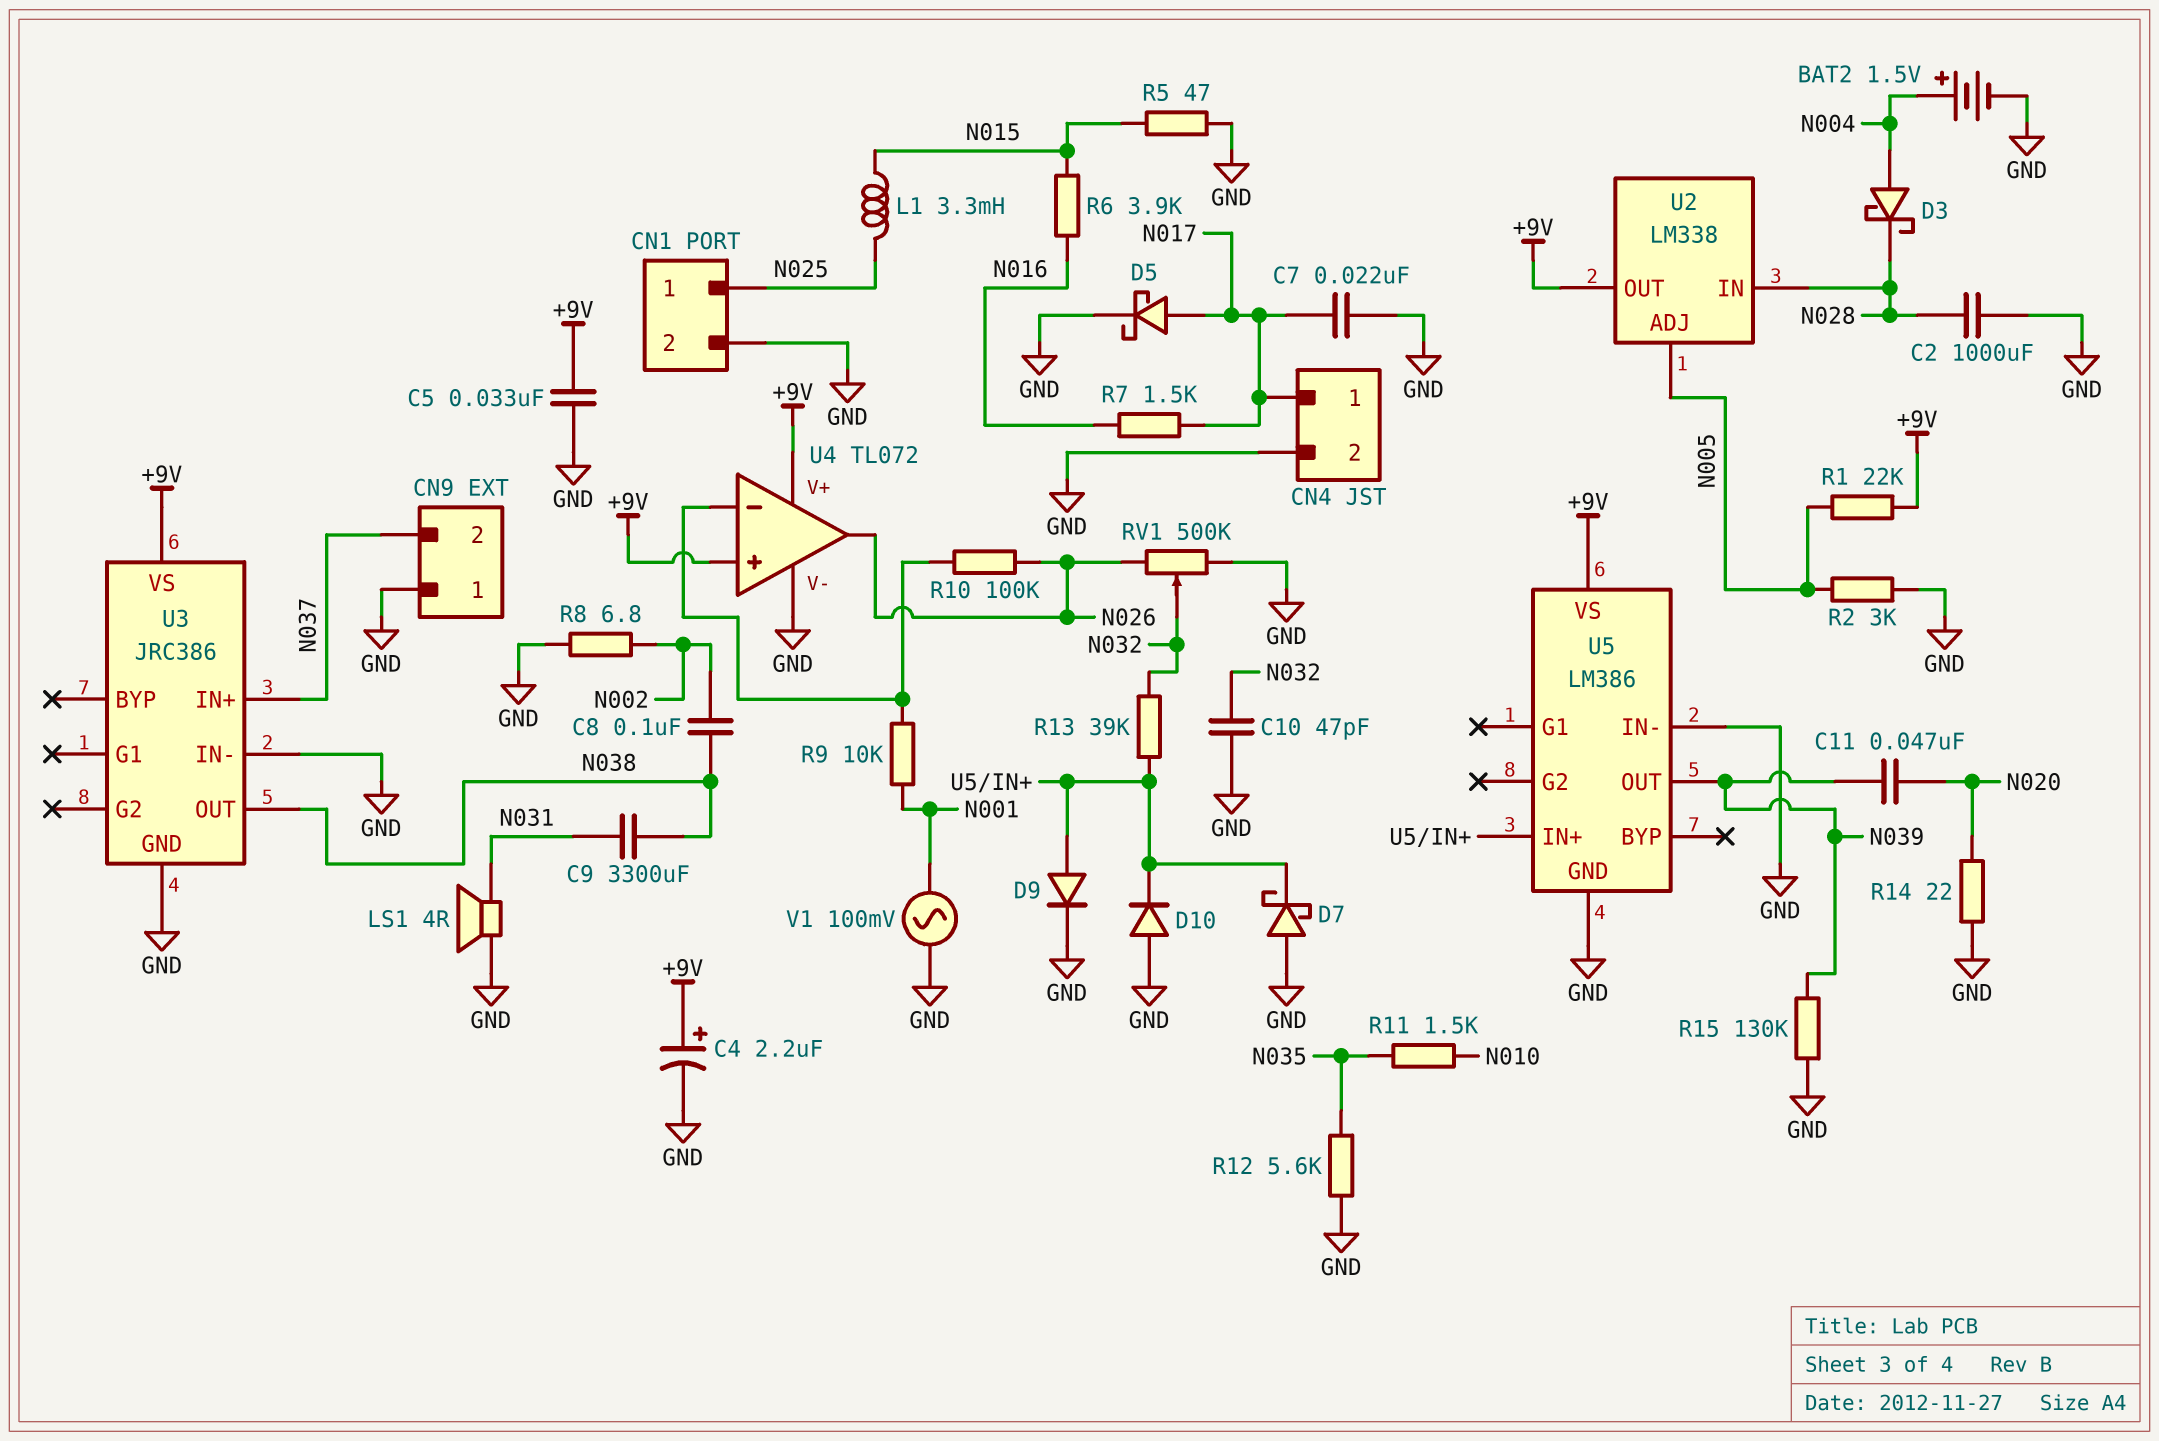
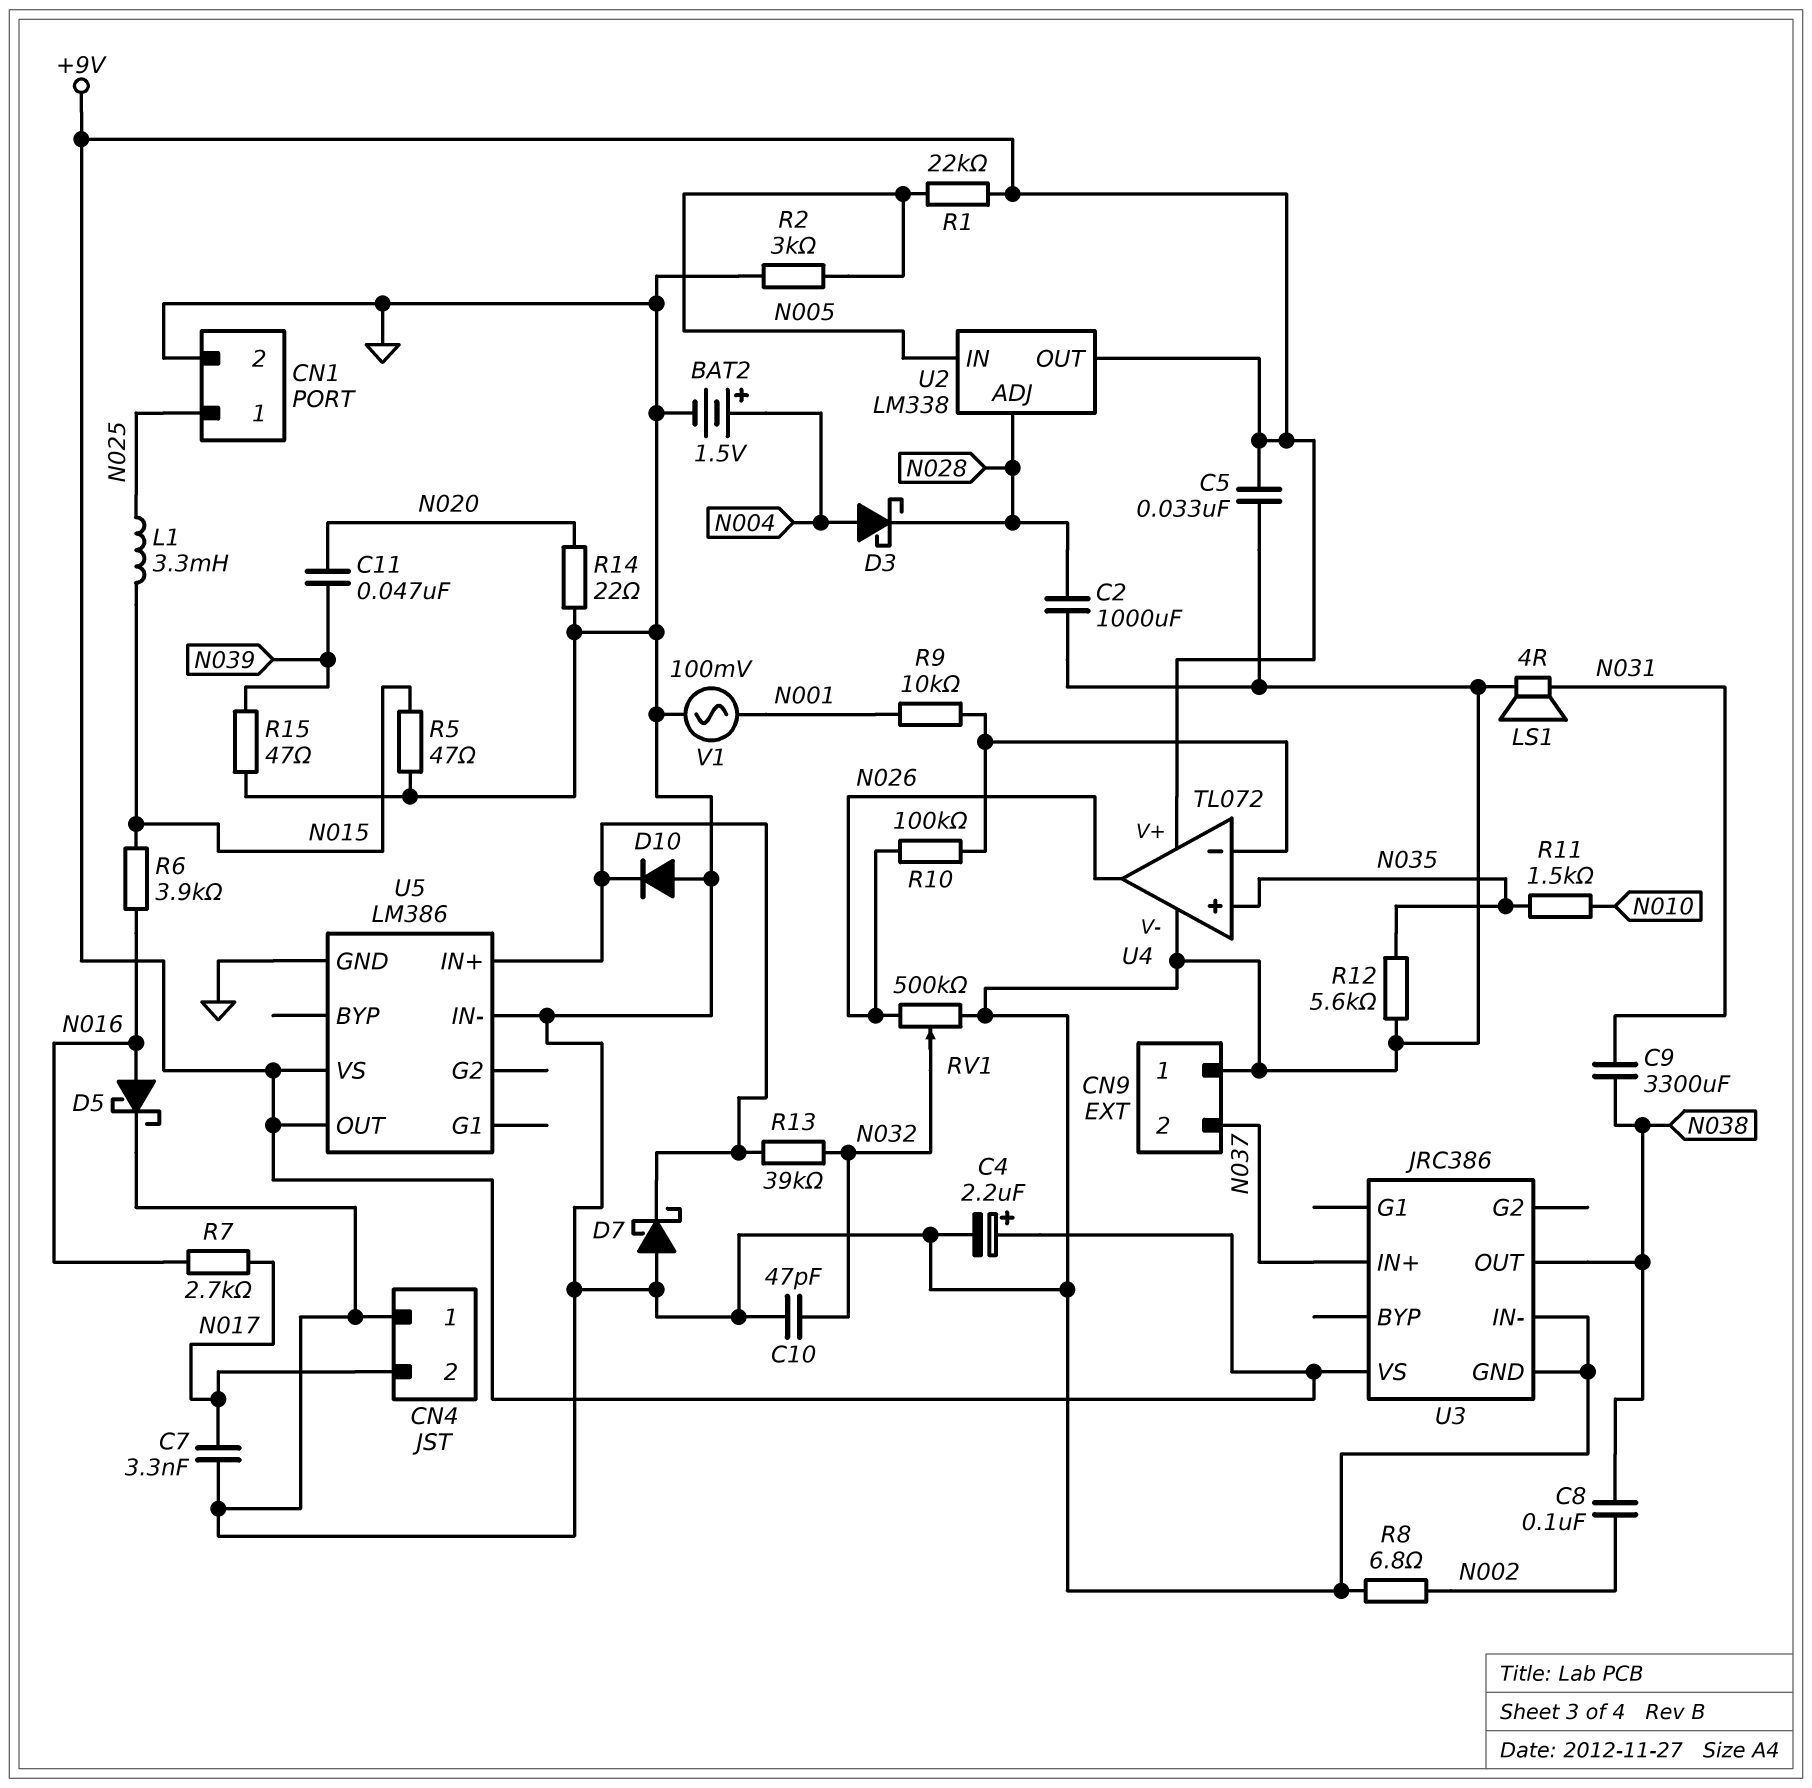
C7: 22nF (GND, N017) -> 3.3nF (GND, N017)
CN4 pin 1: N017 -> GND
CN4 pin 2: GND -> N017
D5: schottky (A N017, K GND) -> schottky (A N016, K GND)
D9: diode (A U5/IN+, K GND) -> none
R7: 1.5k (N016, N017) -> 2.7k (N016, N017)
R15: 130k (GND, N039) -> 47 (GND, N039)
U2 pin ADJ: N005 -> N028
U2 pin IN: N028 -> N005
U4 pin in+: +9V -> N035
U5 pin OUT: N039 -> +9V

